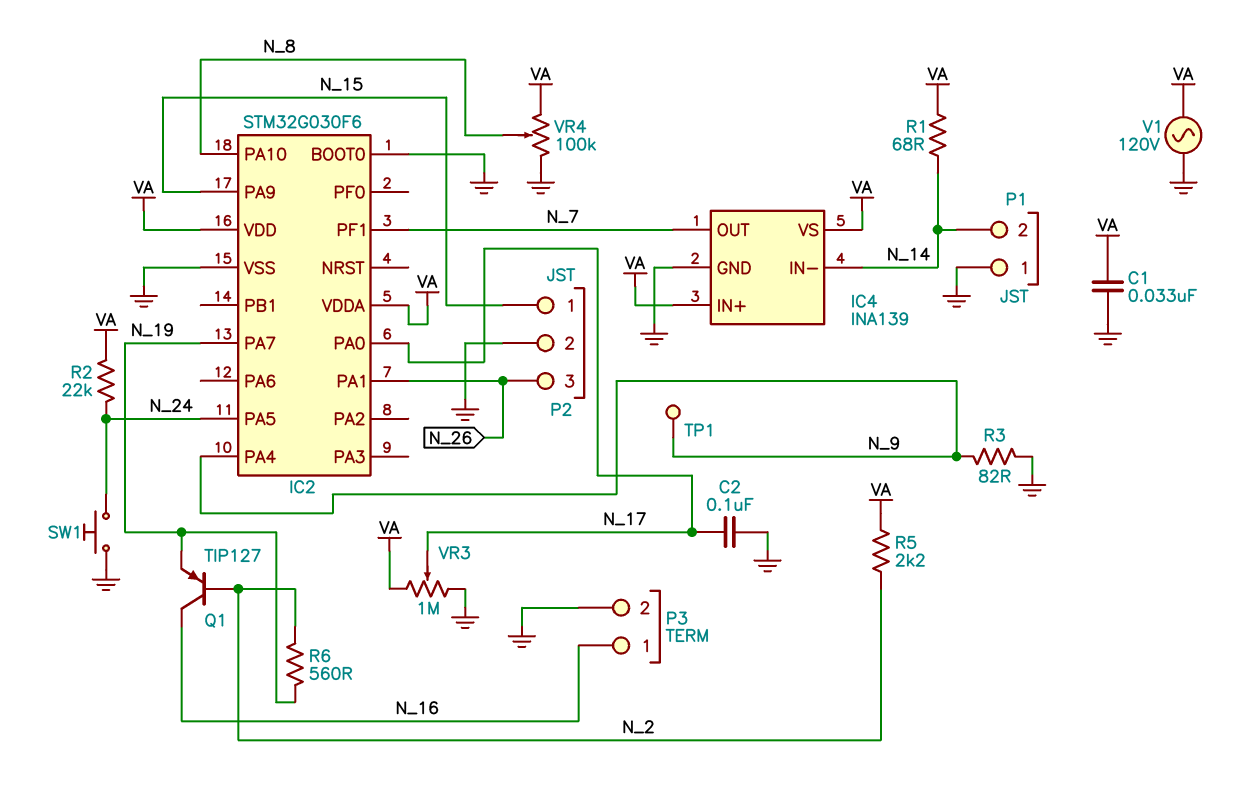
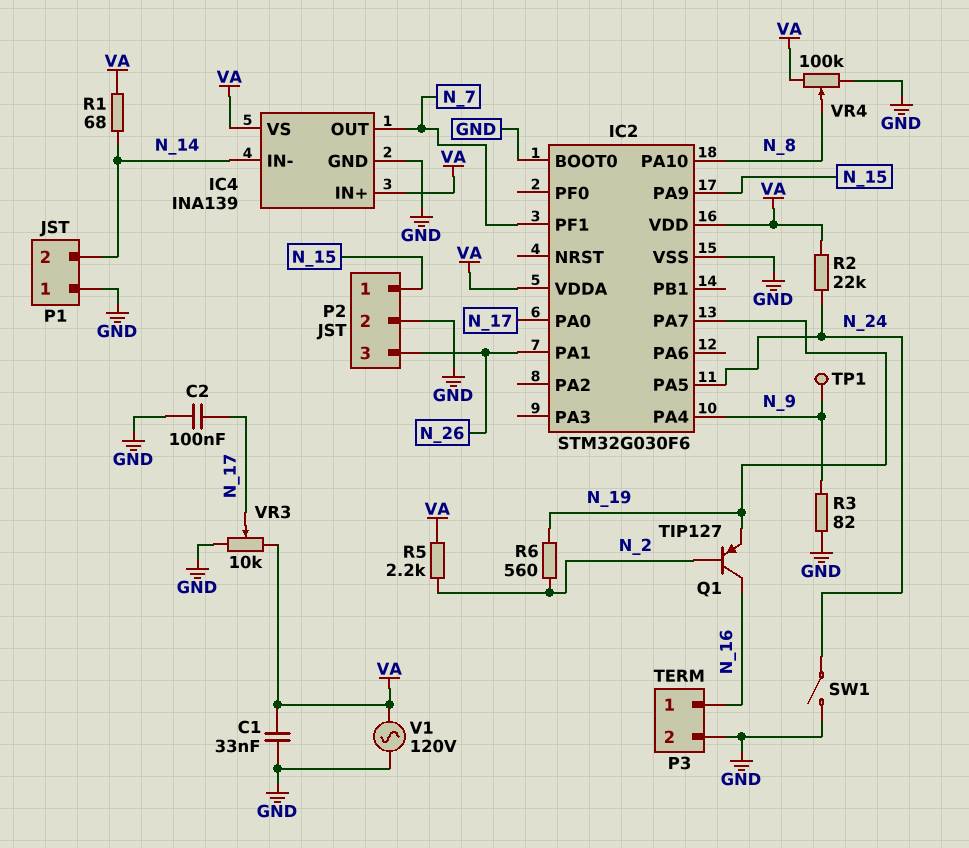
SW1: button (GND, N_24) -> switch (GND, N_24)
VR3: 1M (GND, VA, wiper N_17) -> 10k (GND, VA, wiper N_17)

